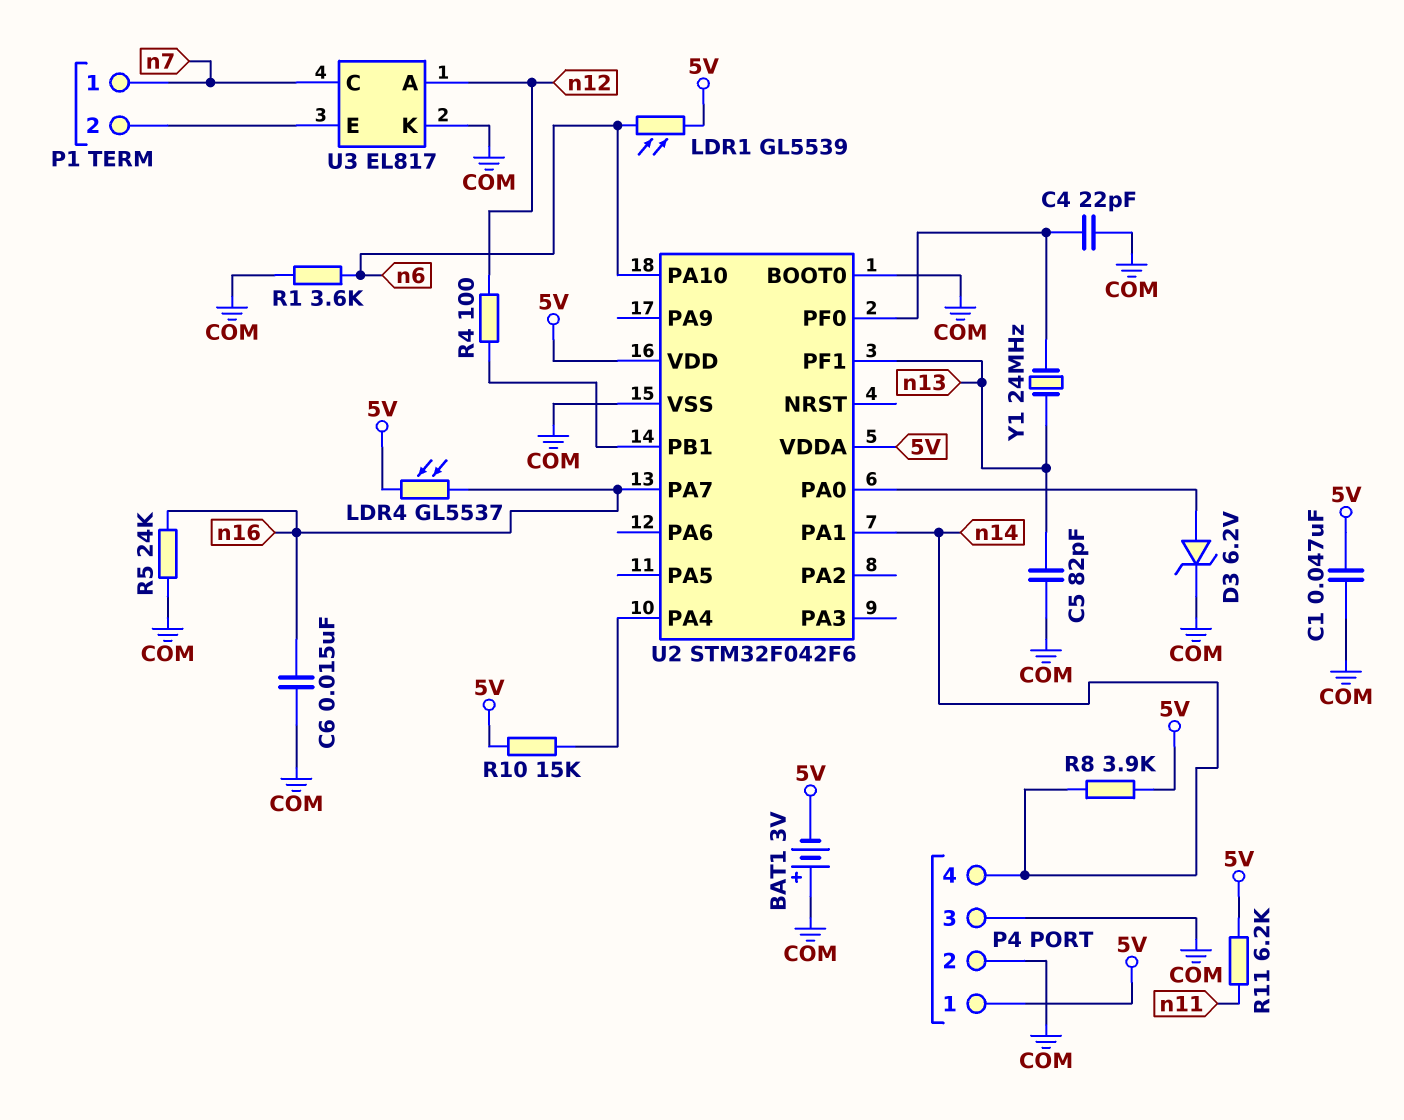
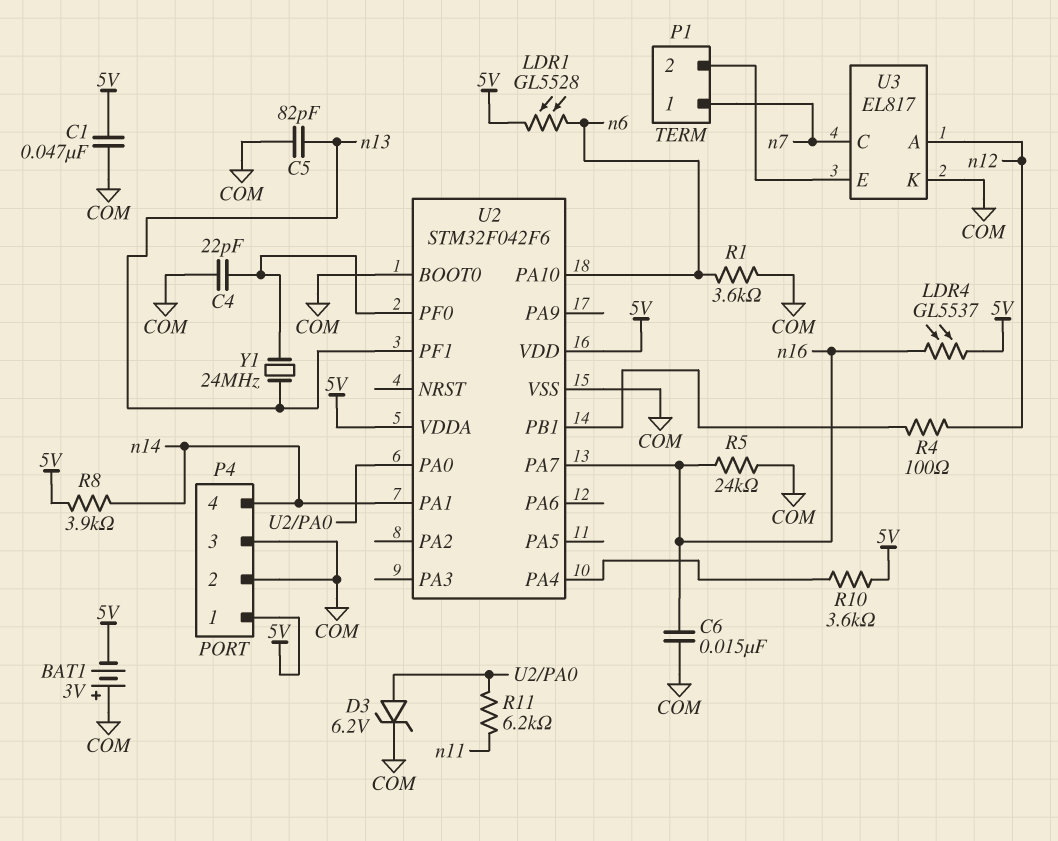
LDR1: GL5539 (5V, n6) -> GL5528 (5V, n6)
R10: 15k (5V, U2/PA4) -> 3.6k (5V, U2/PA4)
R11: 6.2k (5V, n11) -> 6.2k (U2/PA0, n11)

